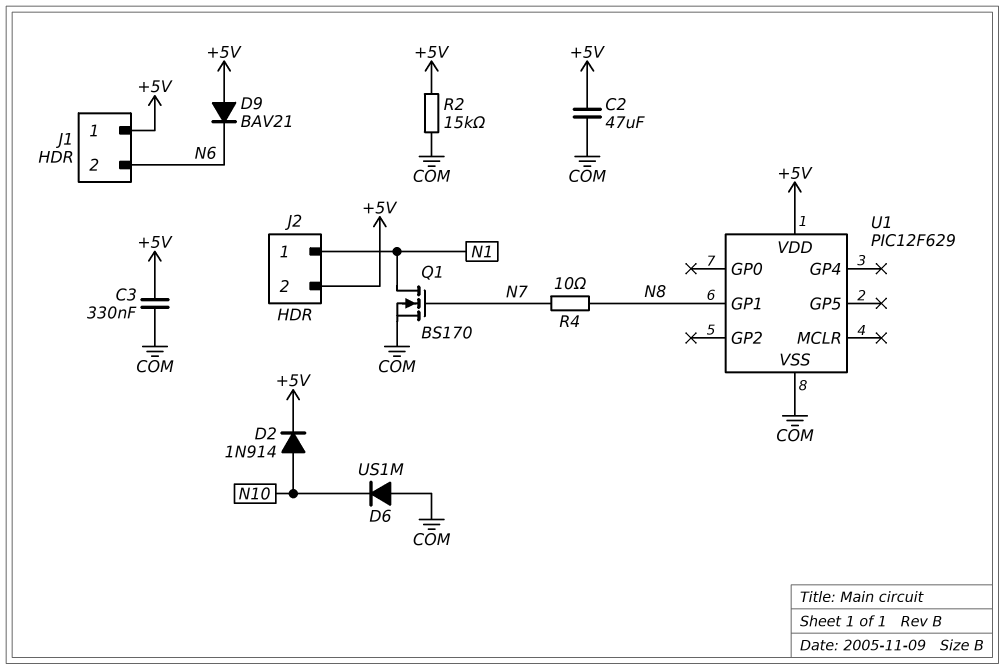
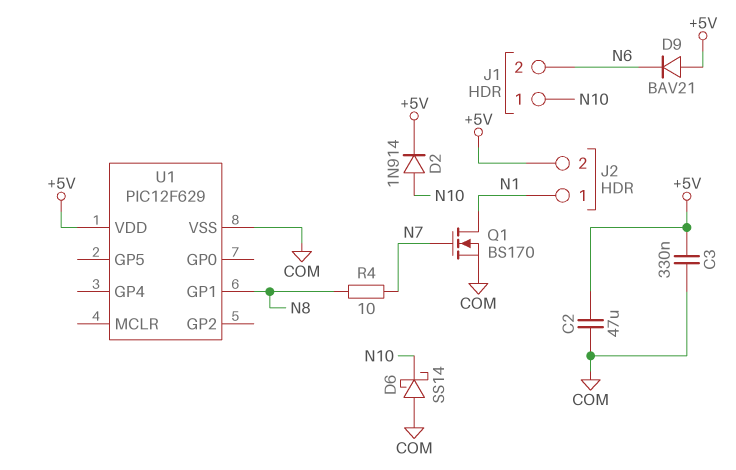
D6: diode US1M (A COM, K N10) -> schottky SS14 (A COM, K N10)
J1 pin 1: +5V -> N10
R2: 15k (+5V, COM) -> none

